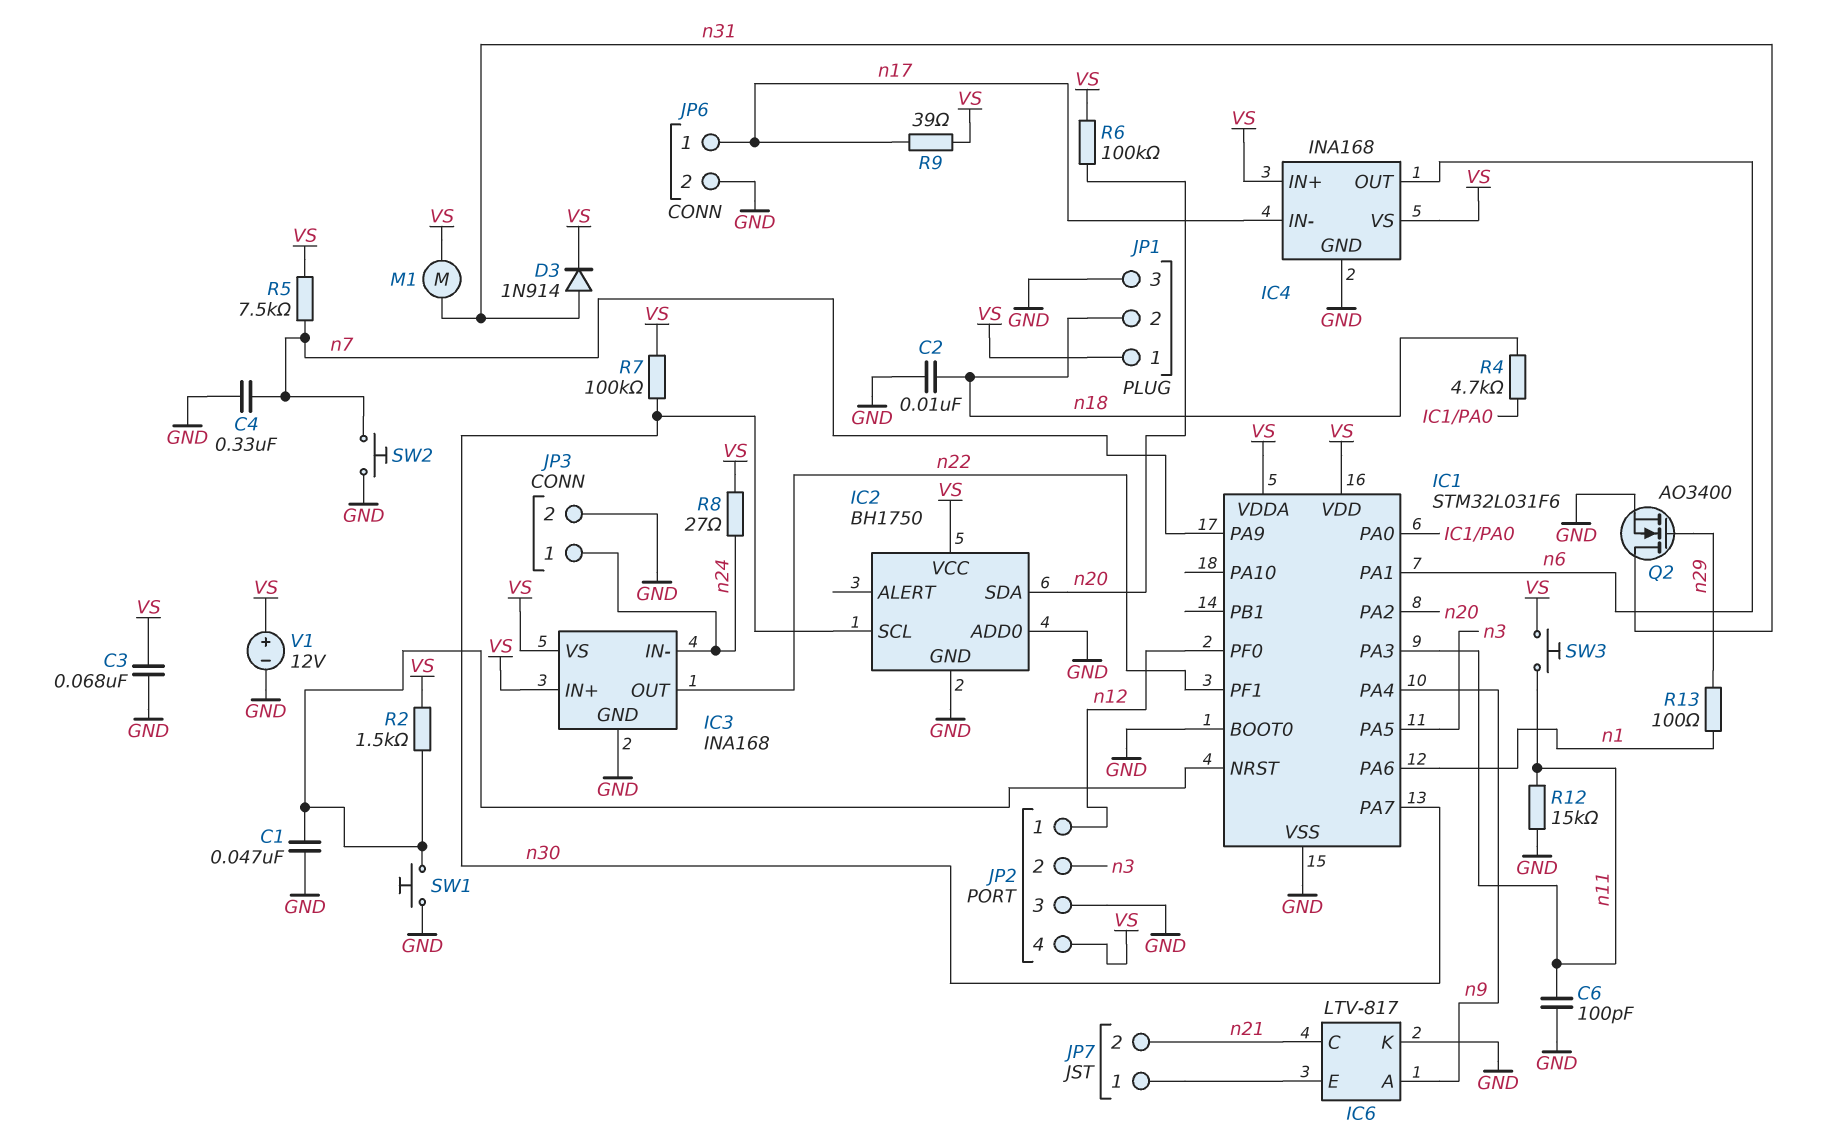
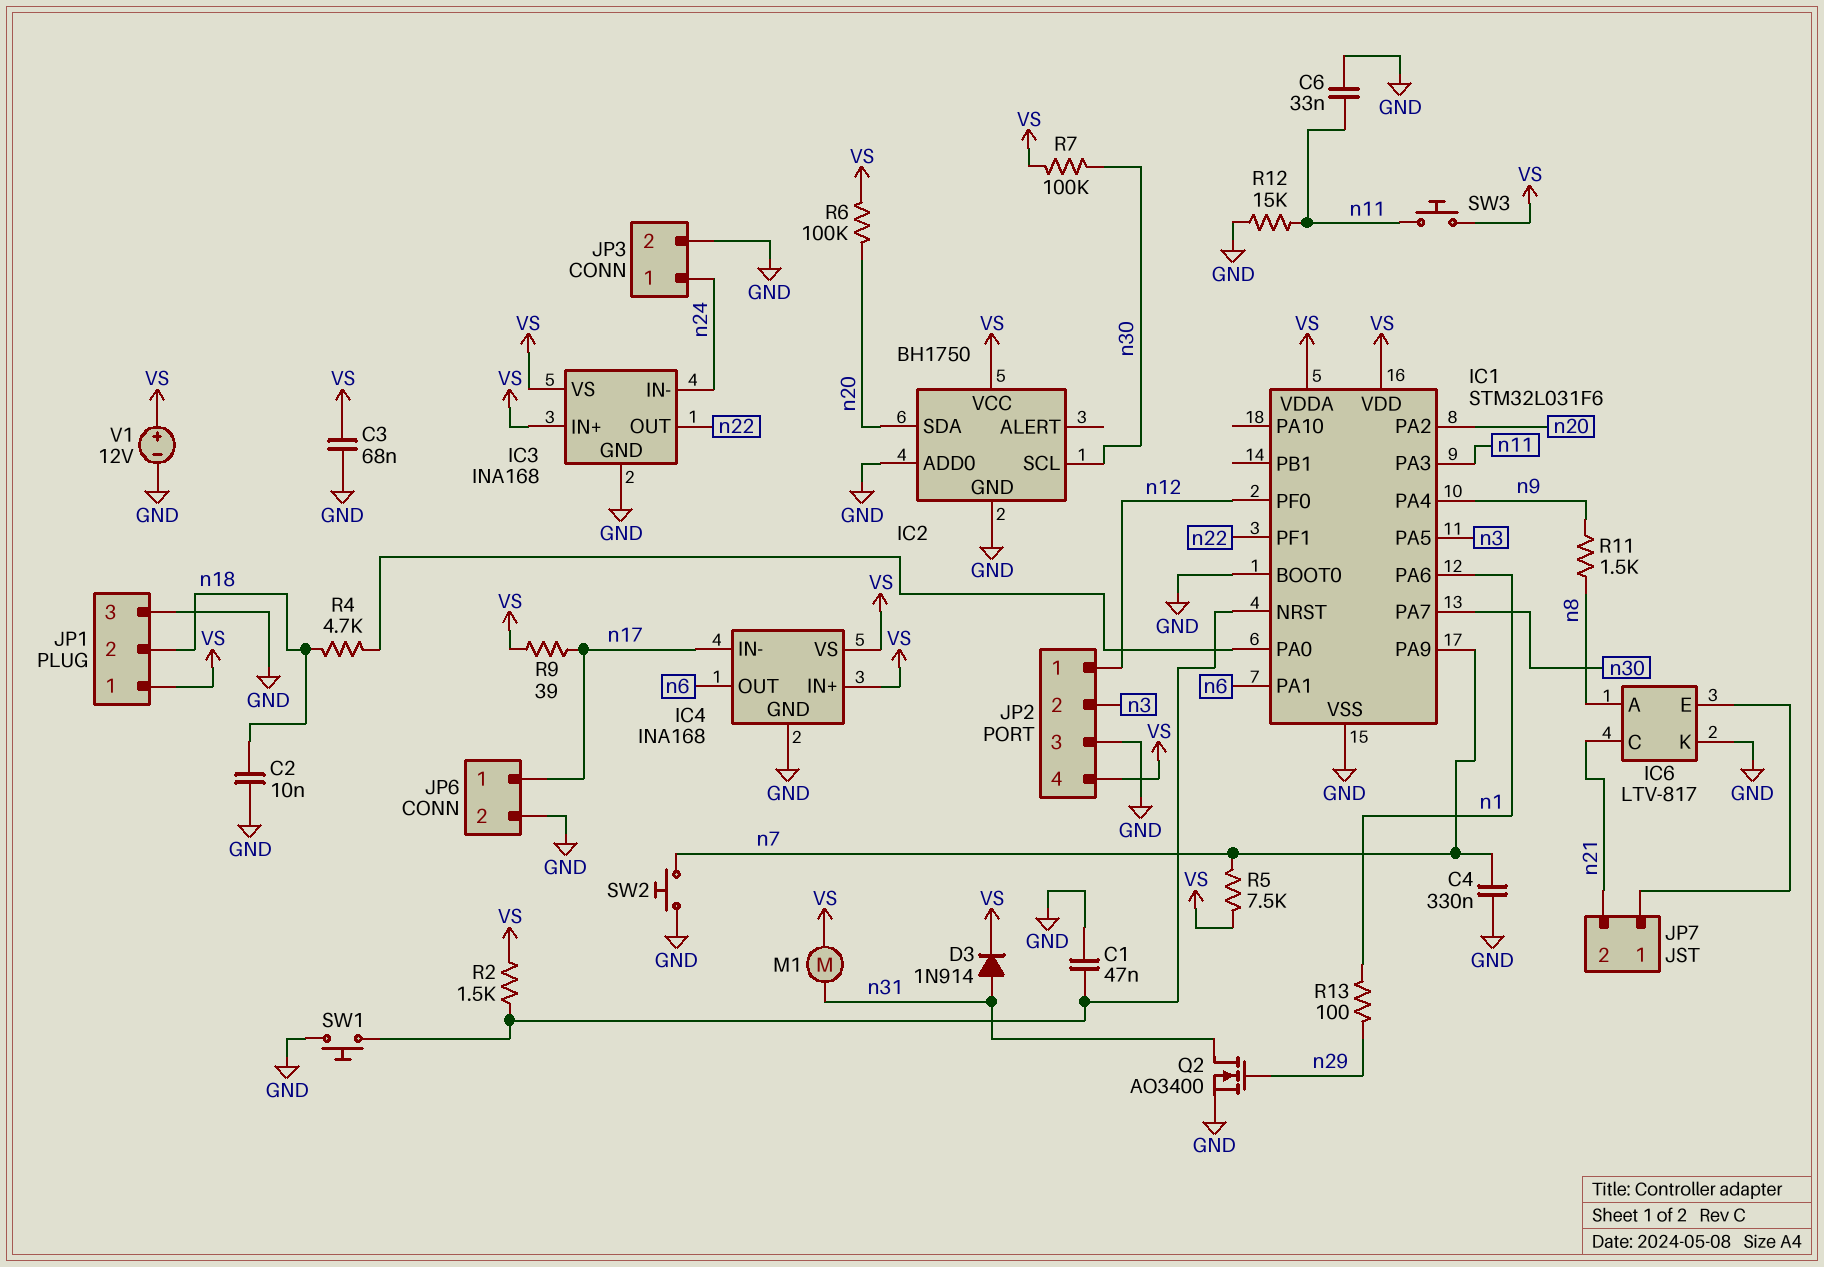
C6: 100pF (GND, n11) -> 33nF (GND, n11)
IC6 pin A: n9 -> n8
R8: 27 (VS, n24) -> none
R11: none -> 1.5k (n8, n9)

